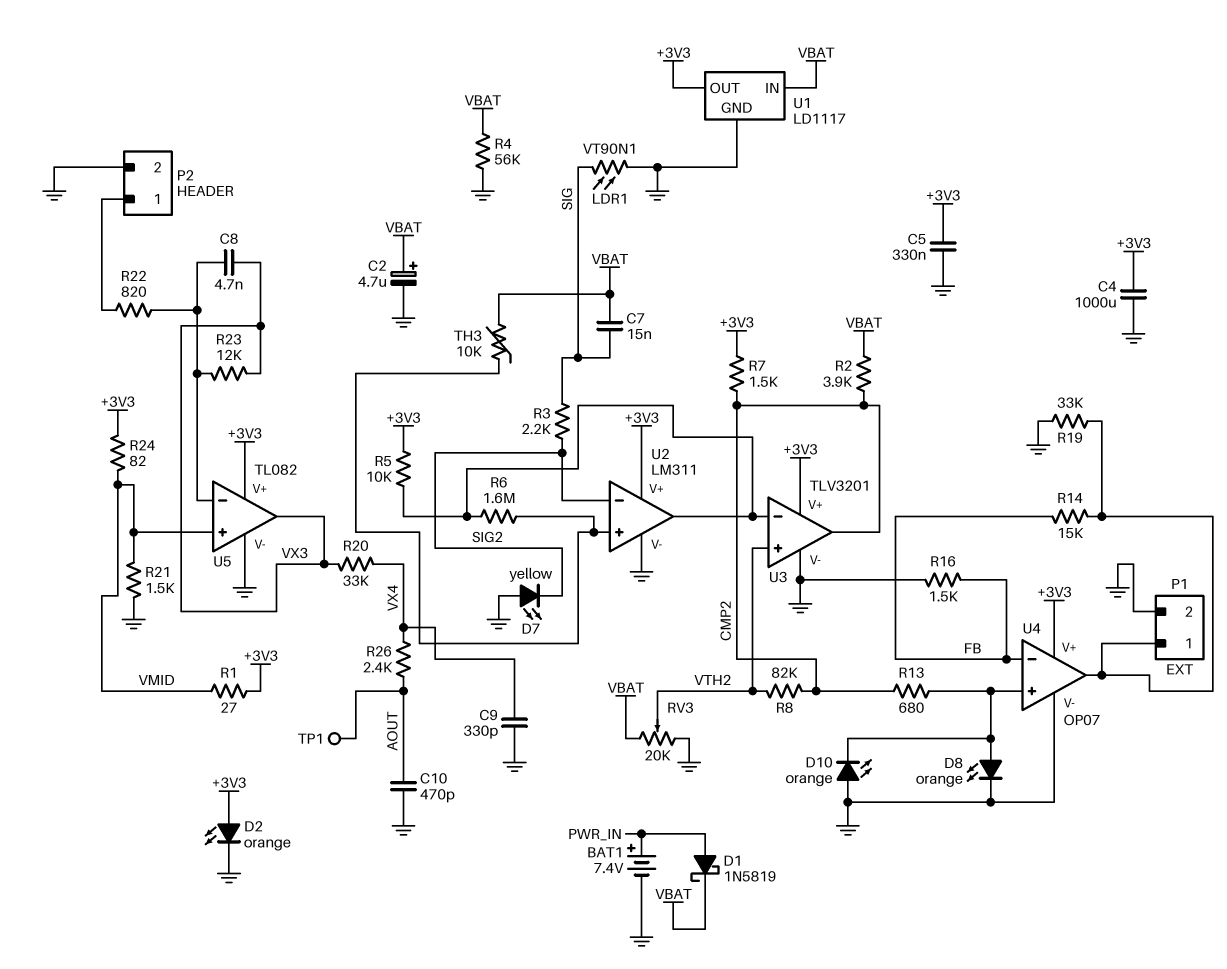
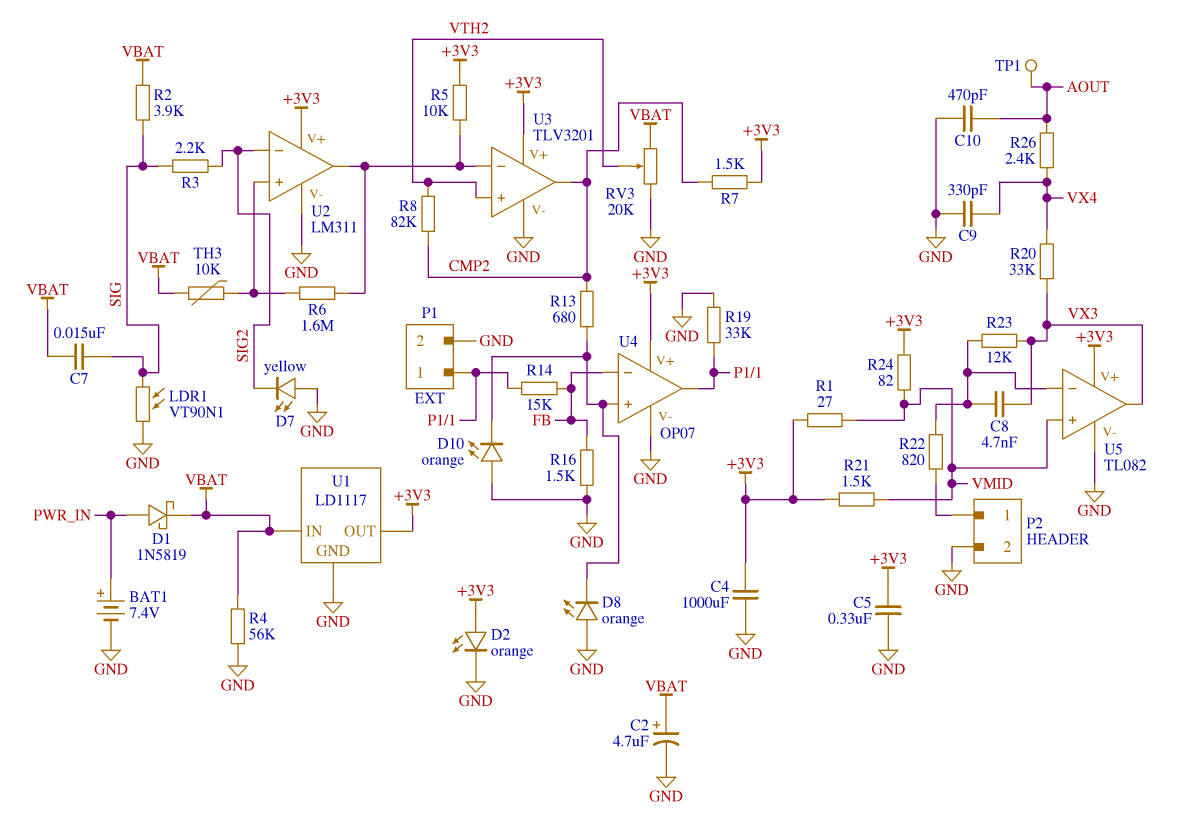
D8: LED orange (A U4/in+, K GND) -> LED orange (A GND, K U4/in+)
R2: 3.9k (CMP2, VBAT) -> 3.9k (SIG, VBAT)
R21: 1.5k (GND, VMID) -> 1.5k (+3V3, VMID)

